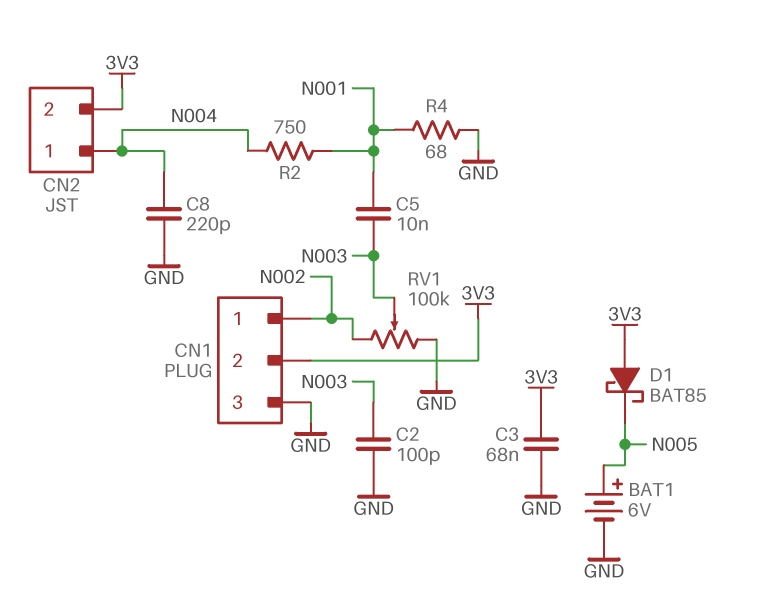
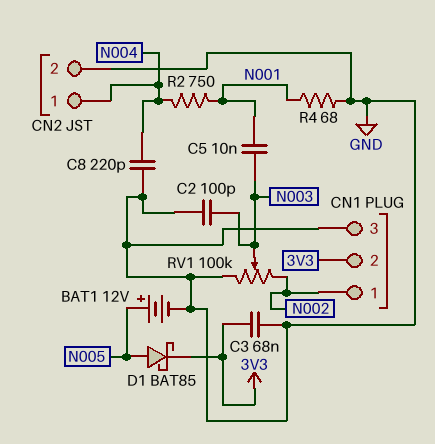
BAT1: 6V (plus N005, minus GND) -> 12V (plus N005, minus GND)
CN2 pin 2: 3V3 -> GND
D1: schottky BAT85 (A 3V3, K N005) -> schottky BAT85 (A N005, K 3V3)

